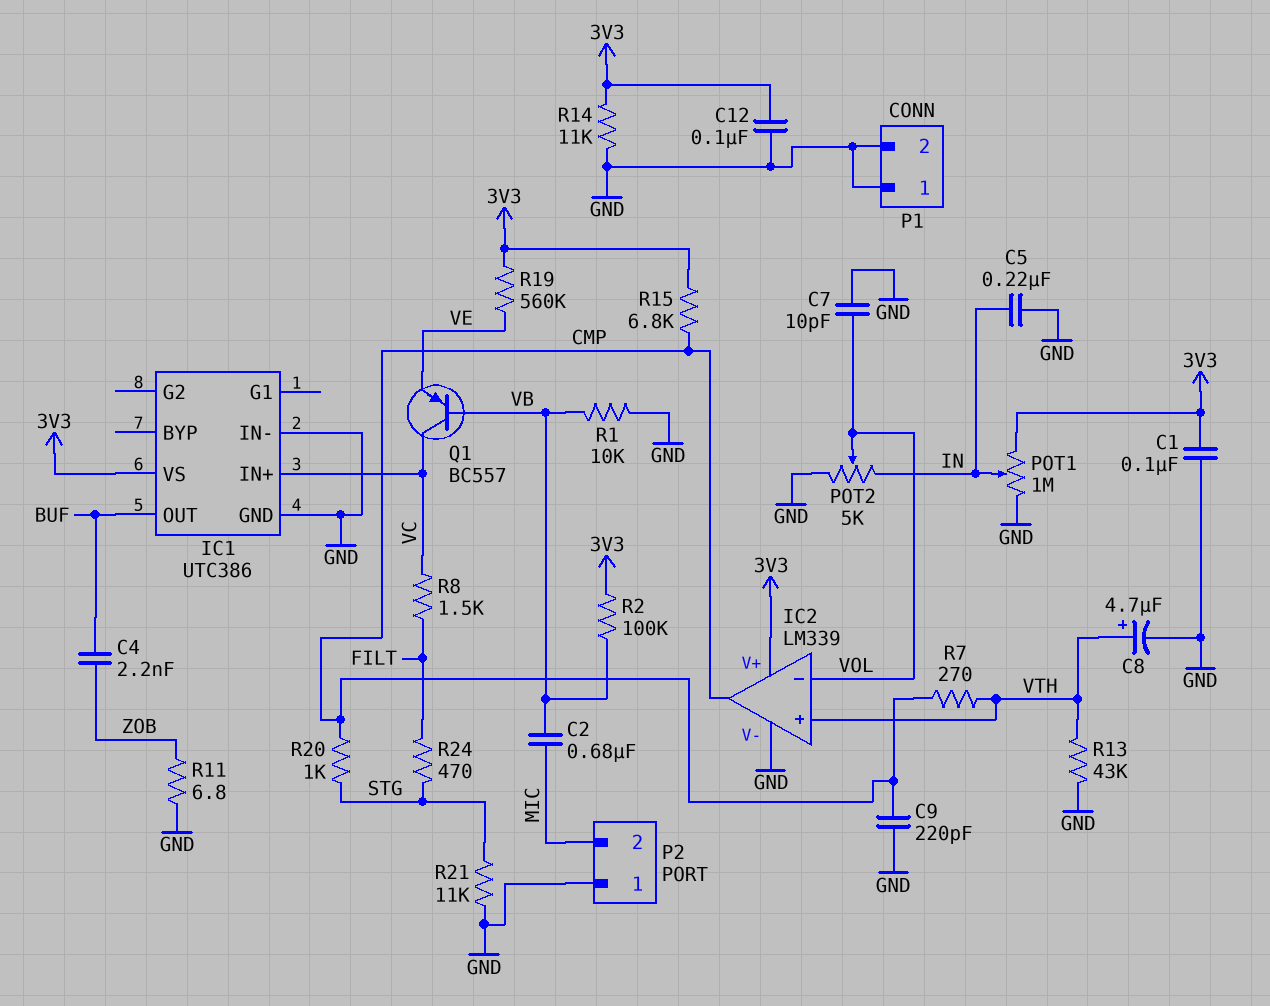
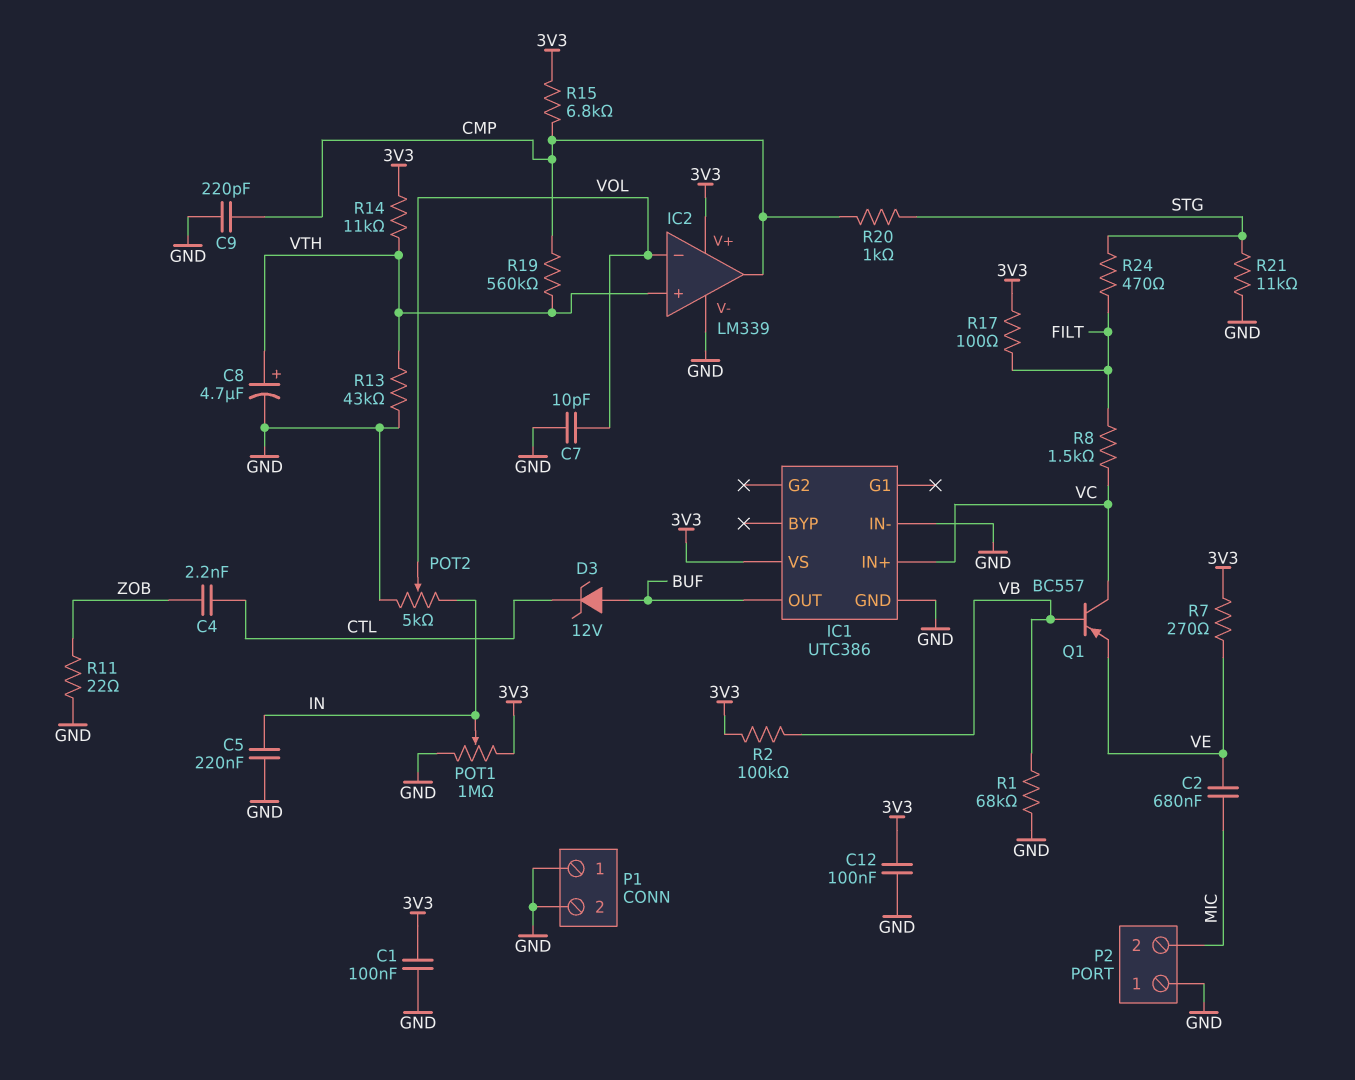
C2: 680nF (MIC, VB) -> 680nF (MIC, VE)
C4: 2.2nF (BUF, ZOB) -> 2.2nF (CTL, ZOB)
D3: none -> zener 12V (A BUF, K CTL)
R1: 10k (GND, VB) -> 68k (GND, VB)
R7: 270 (CMP, VTH) -> 270 (3V3, VE)
R11: 6.8 (GND, ZOB) -> 22 (GND, ZOB)
R14: 11k (3V3, GND) -> 11k (3V3, VTH)
R17: none -> 100 (3V3, FILT)
R19: 560k (3V3, VE) -> 560k (CMP, VTH)

